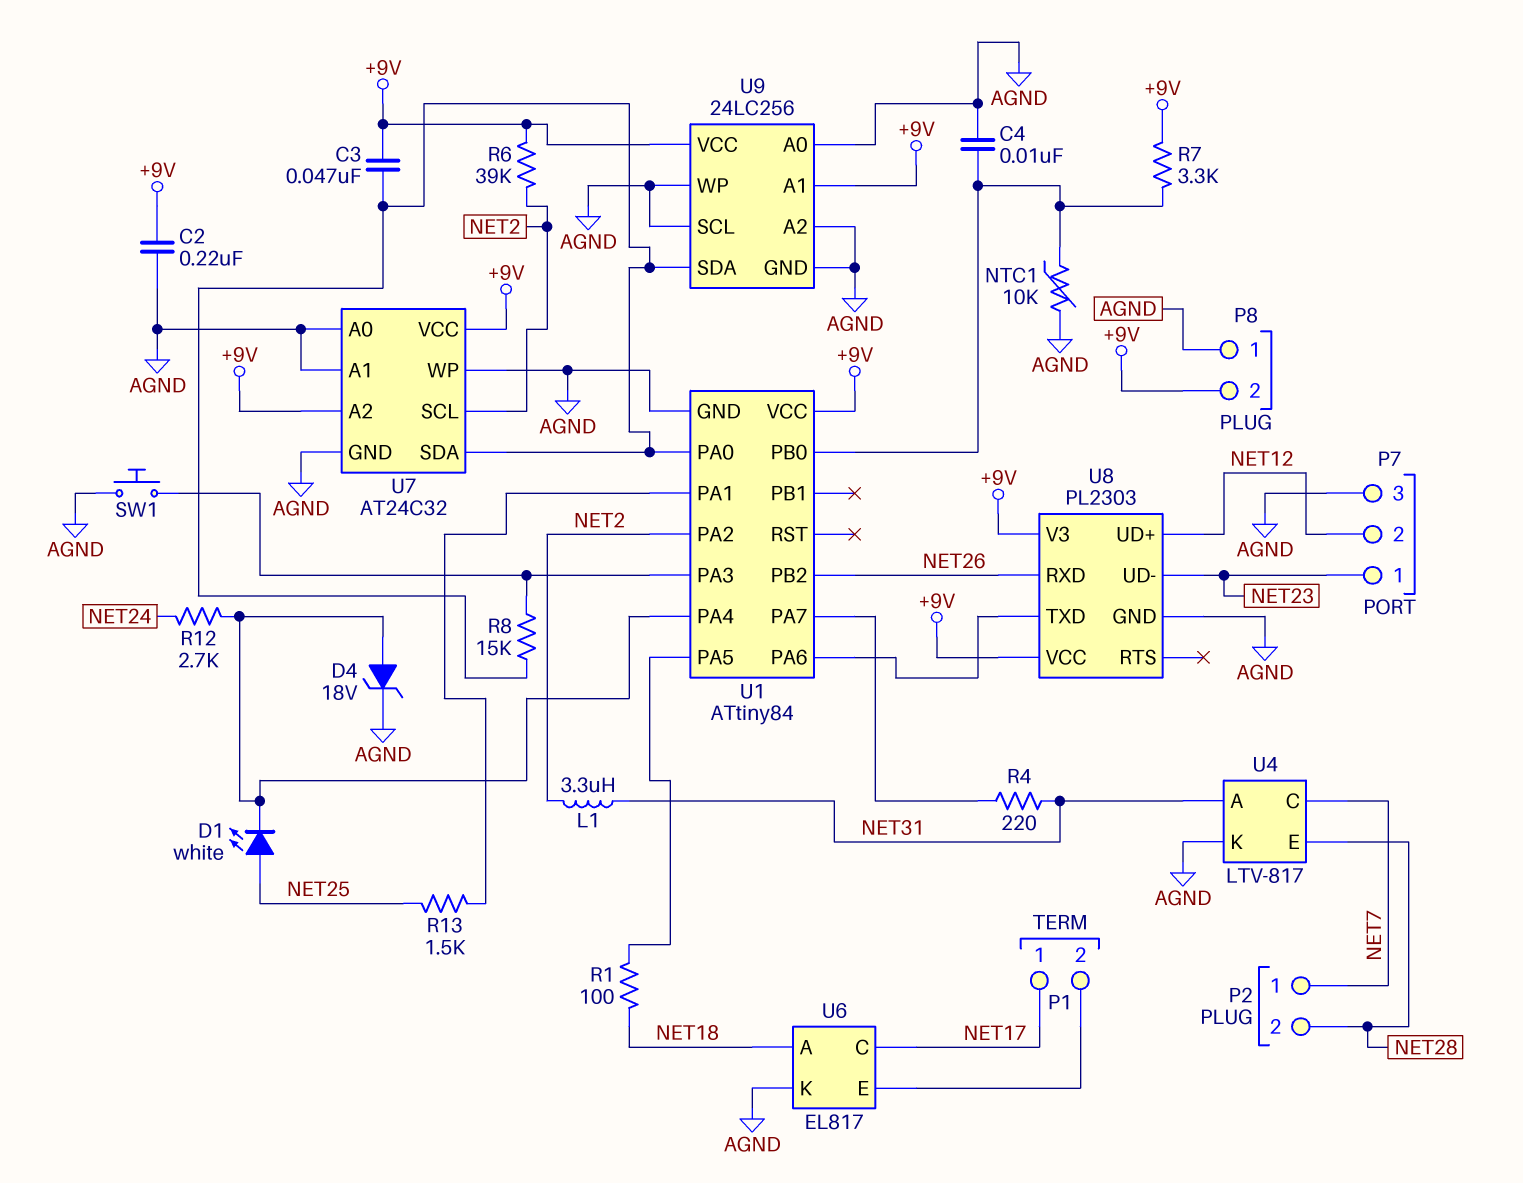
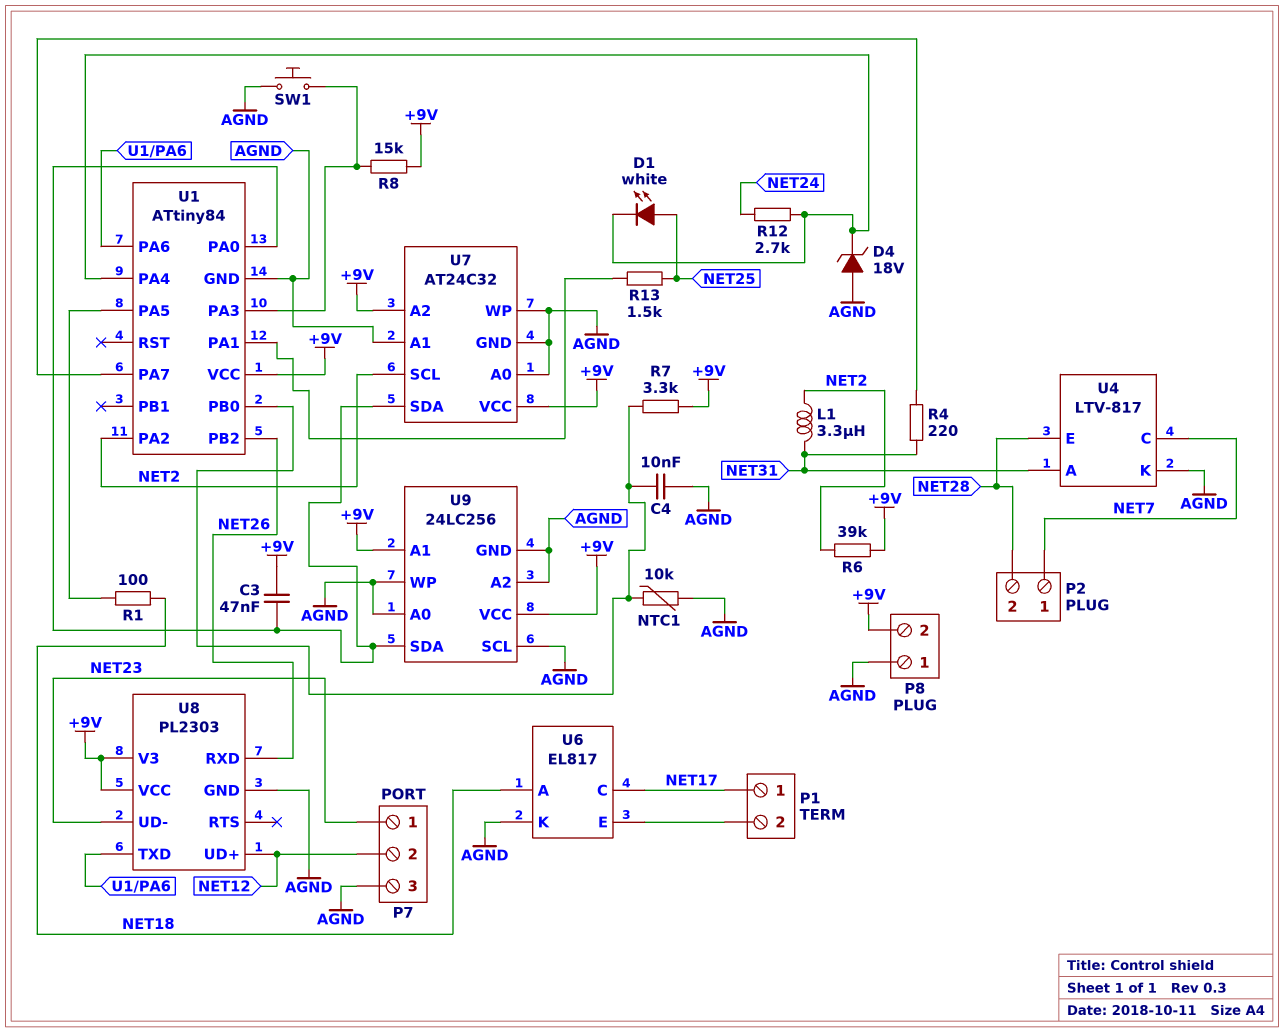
C2: 220nF (+9V, AGND) -> none
D4: zener 18V (A U1/PA4, K AGND) -> zener 18V (A AGND, K U1/PA4)
R8: 15k (U1/PA0, U1/PA3) -> 15k (+9V, U1/PA3)

